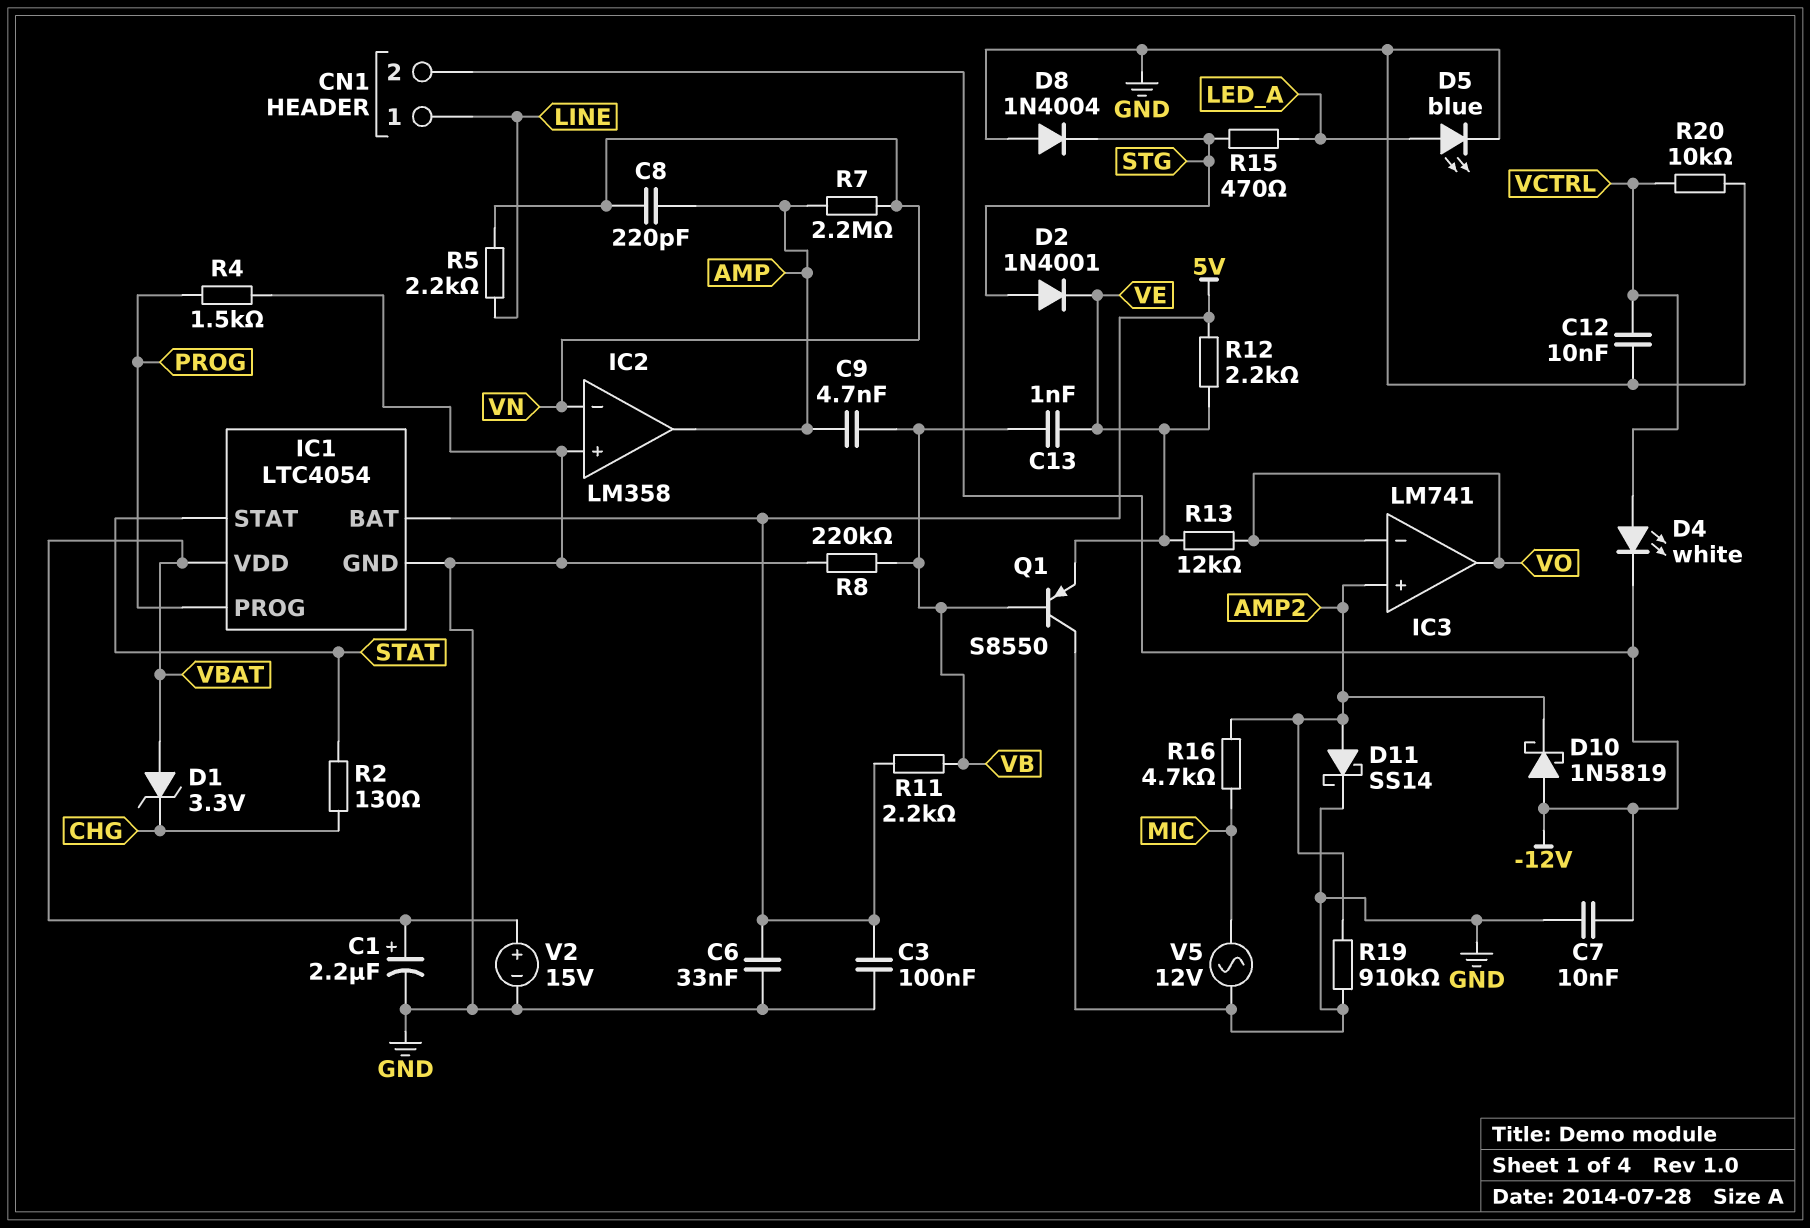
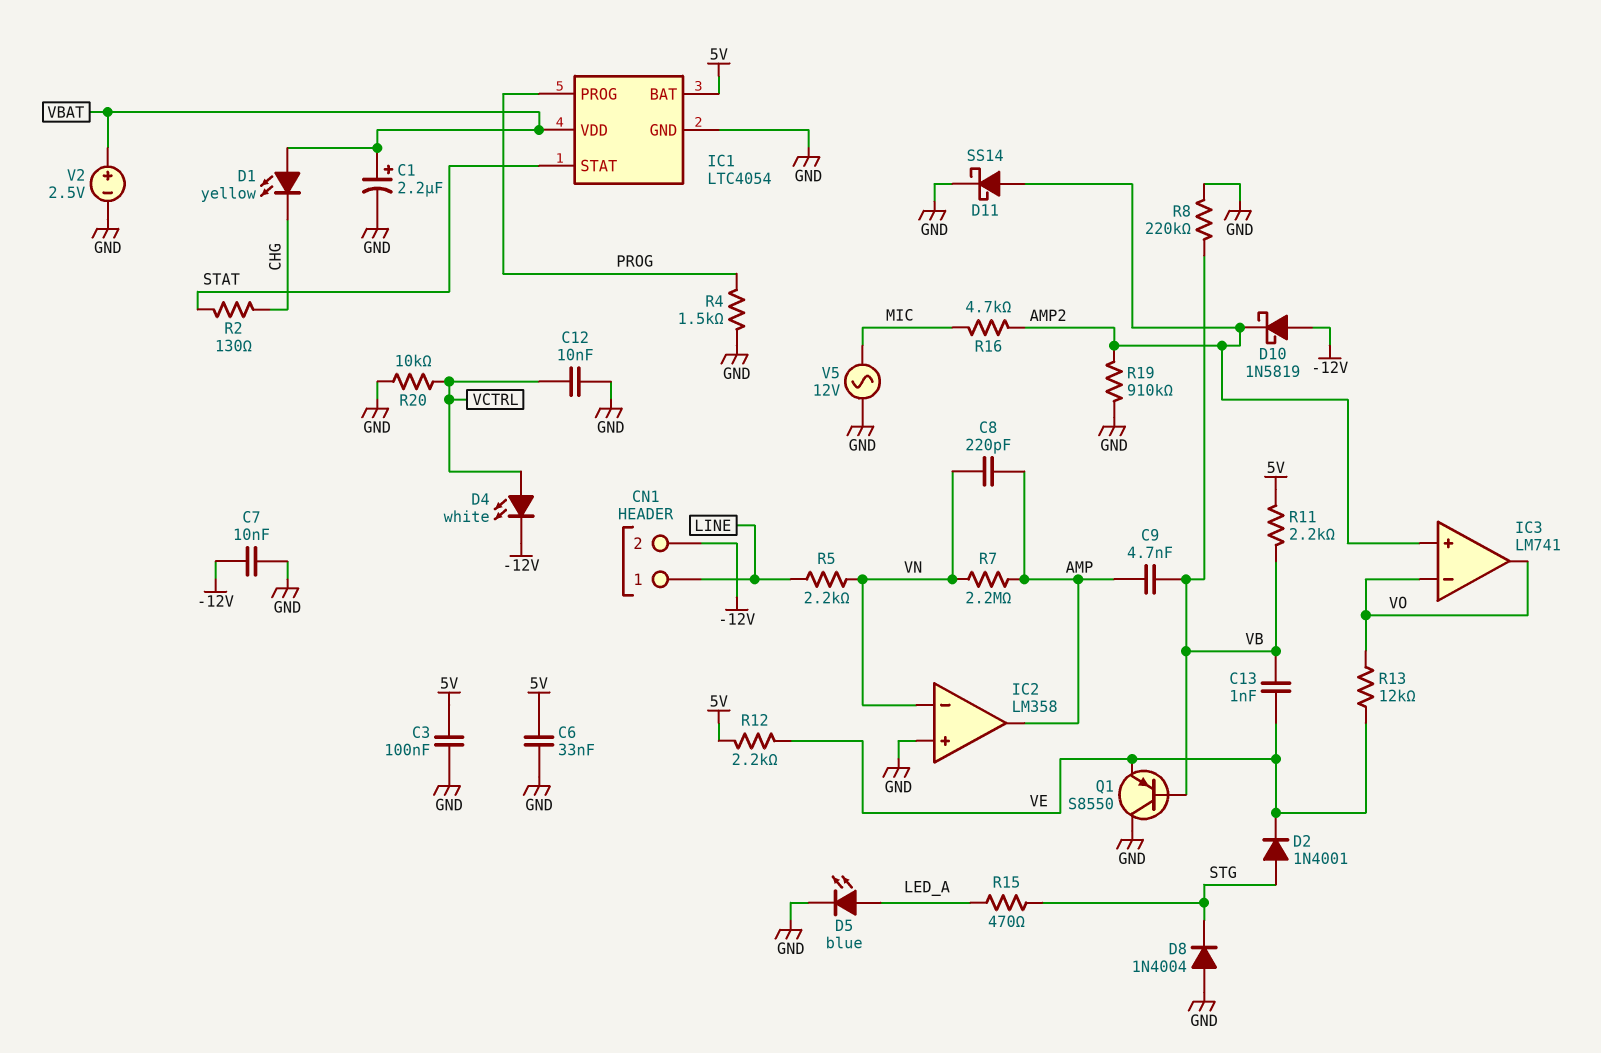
D1: zener 3.3V (A VBAT, K CHG) -> LED yellow (A VBAT, K CHG)
V2: 15V (plus VBAT, minus GND) -> 2.5V (plus VBAT, minus GND)

